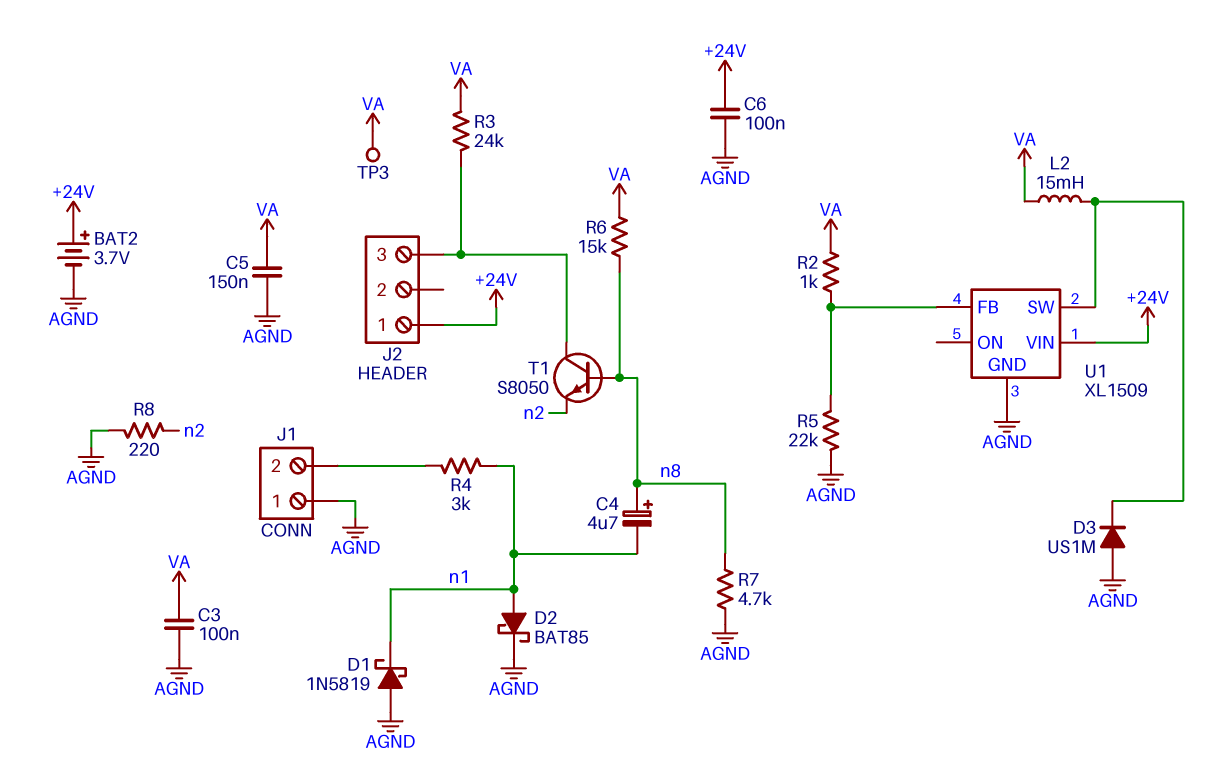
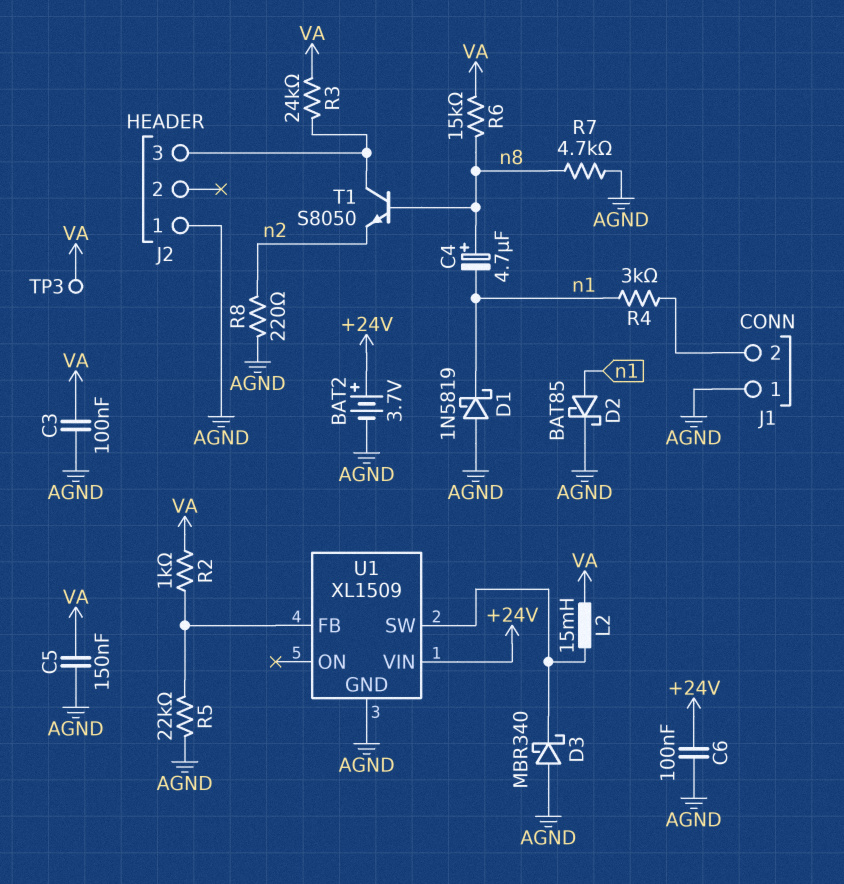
D3: diode US1M (A AGND, K U1/SW) -> schottky MBR340 (A AGND, K U1/SW)
J2 pin 1: +24V -> AGND

